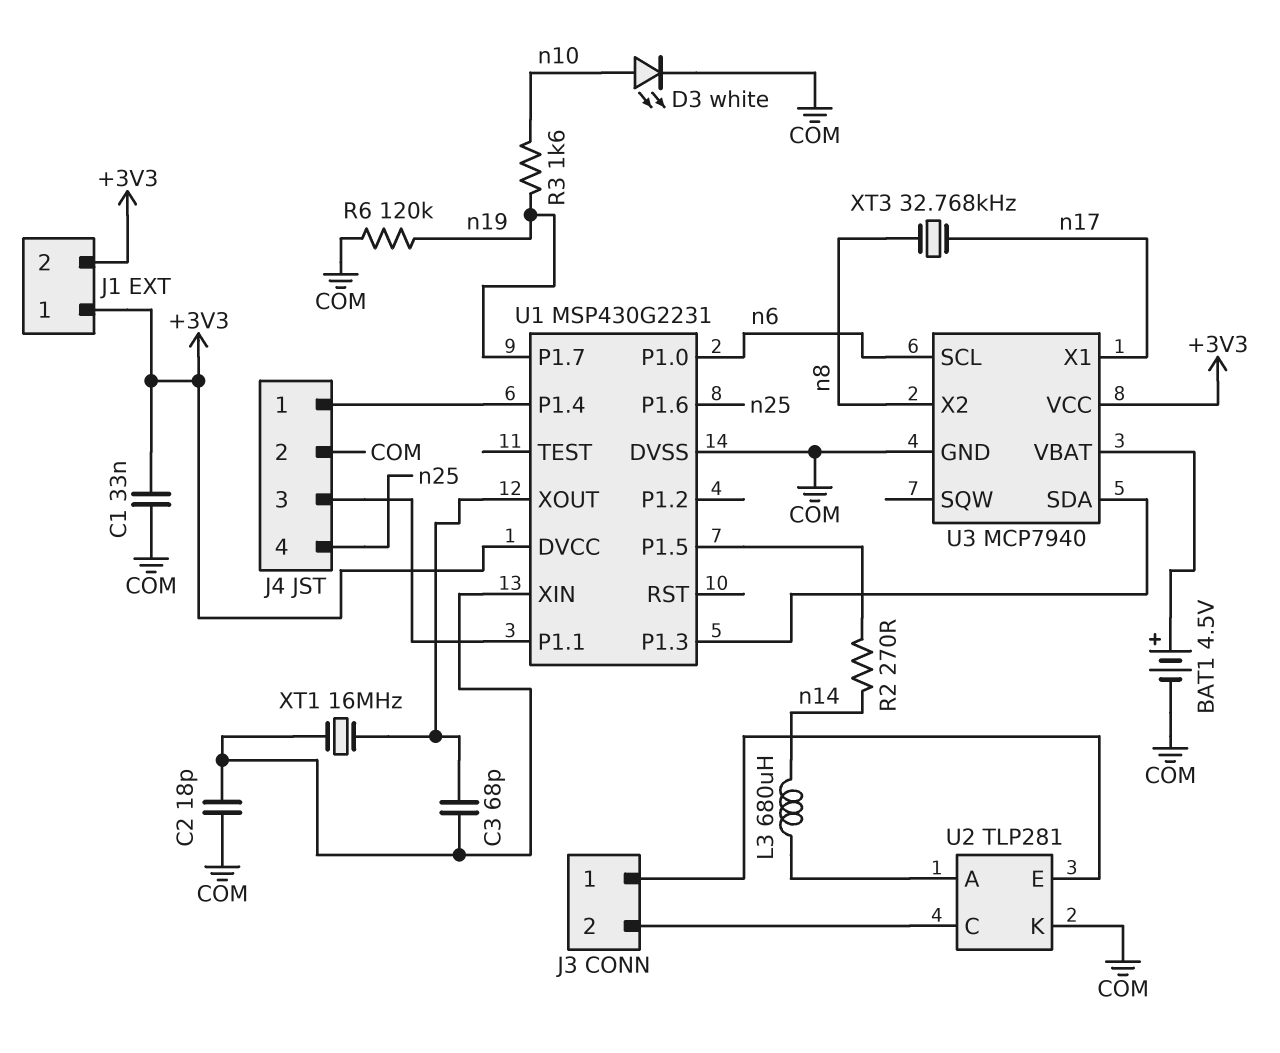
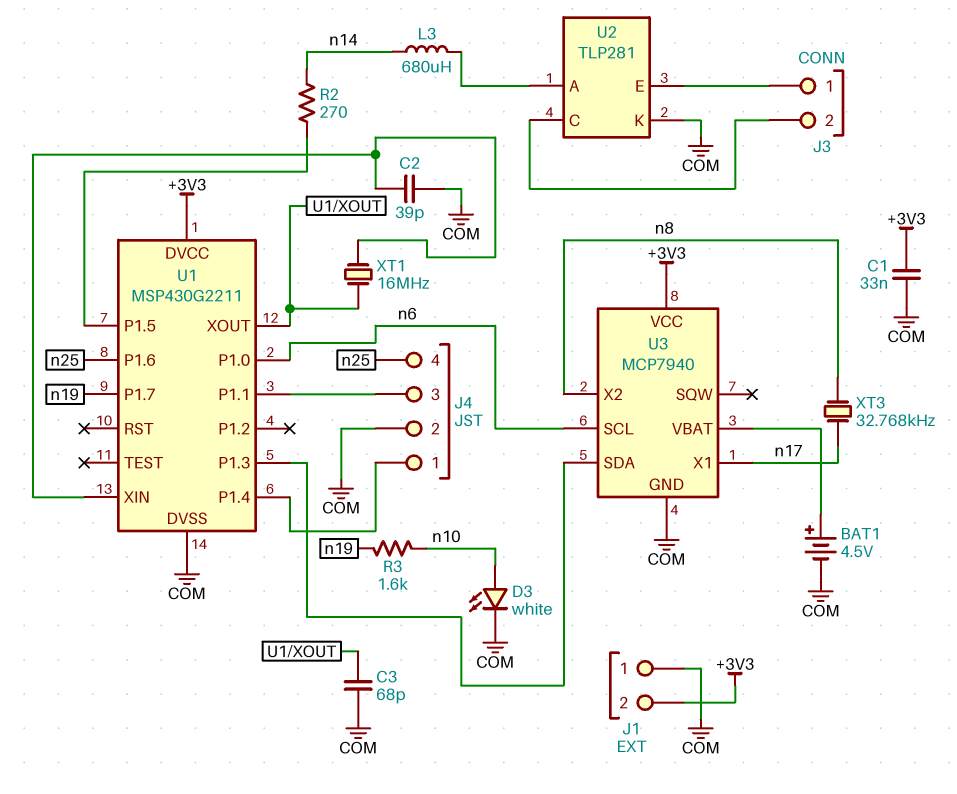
C2: 18pF (COM, U1/XIN) -> 39pF (COM, U1/XIN)
C3: 68pF (U1/XIN, U1/XOUT) -> 68pF (COM, U1/XOUT)
J1 pin 1: +3V3 -> COM
R6: 120k (COM, n19) -> none
U1: MSP430G2231 -> MSP430G2211

